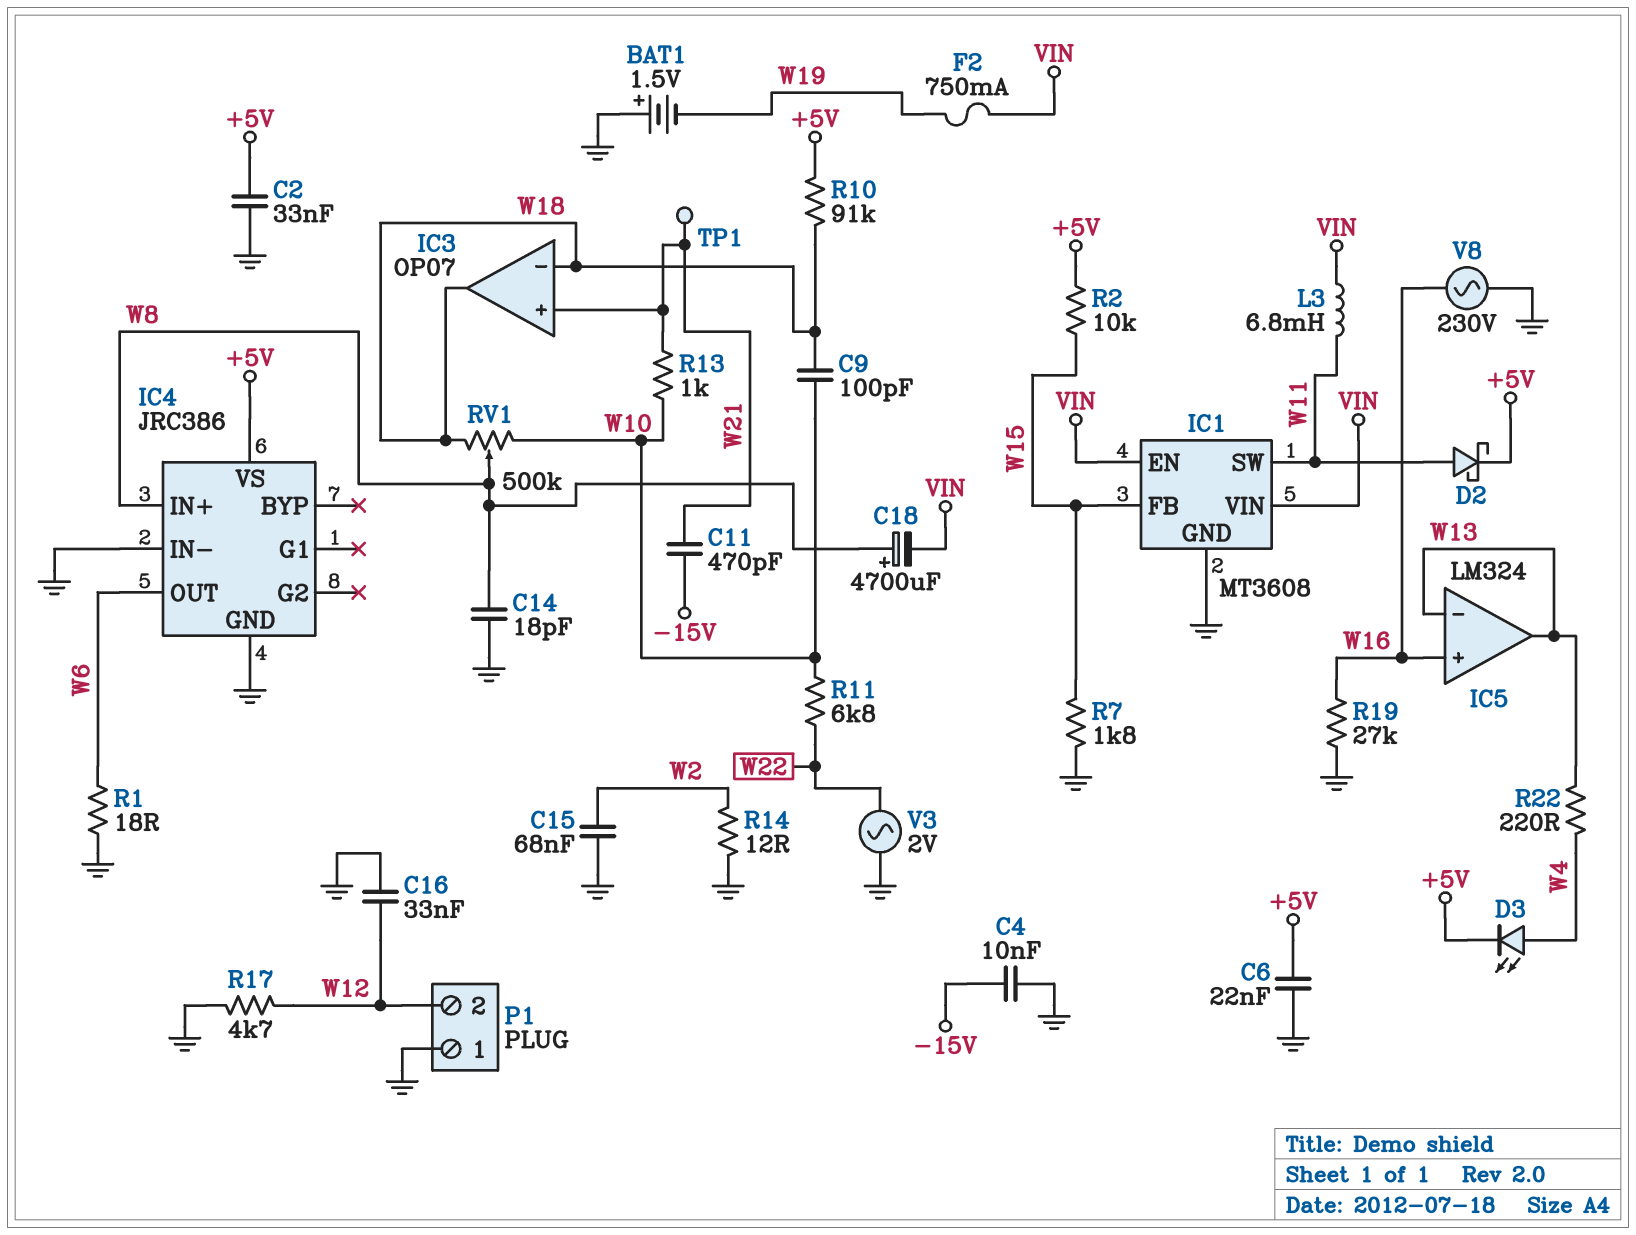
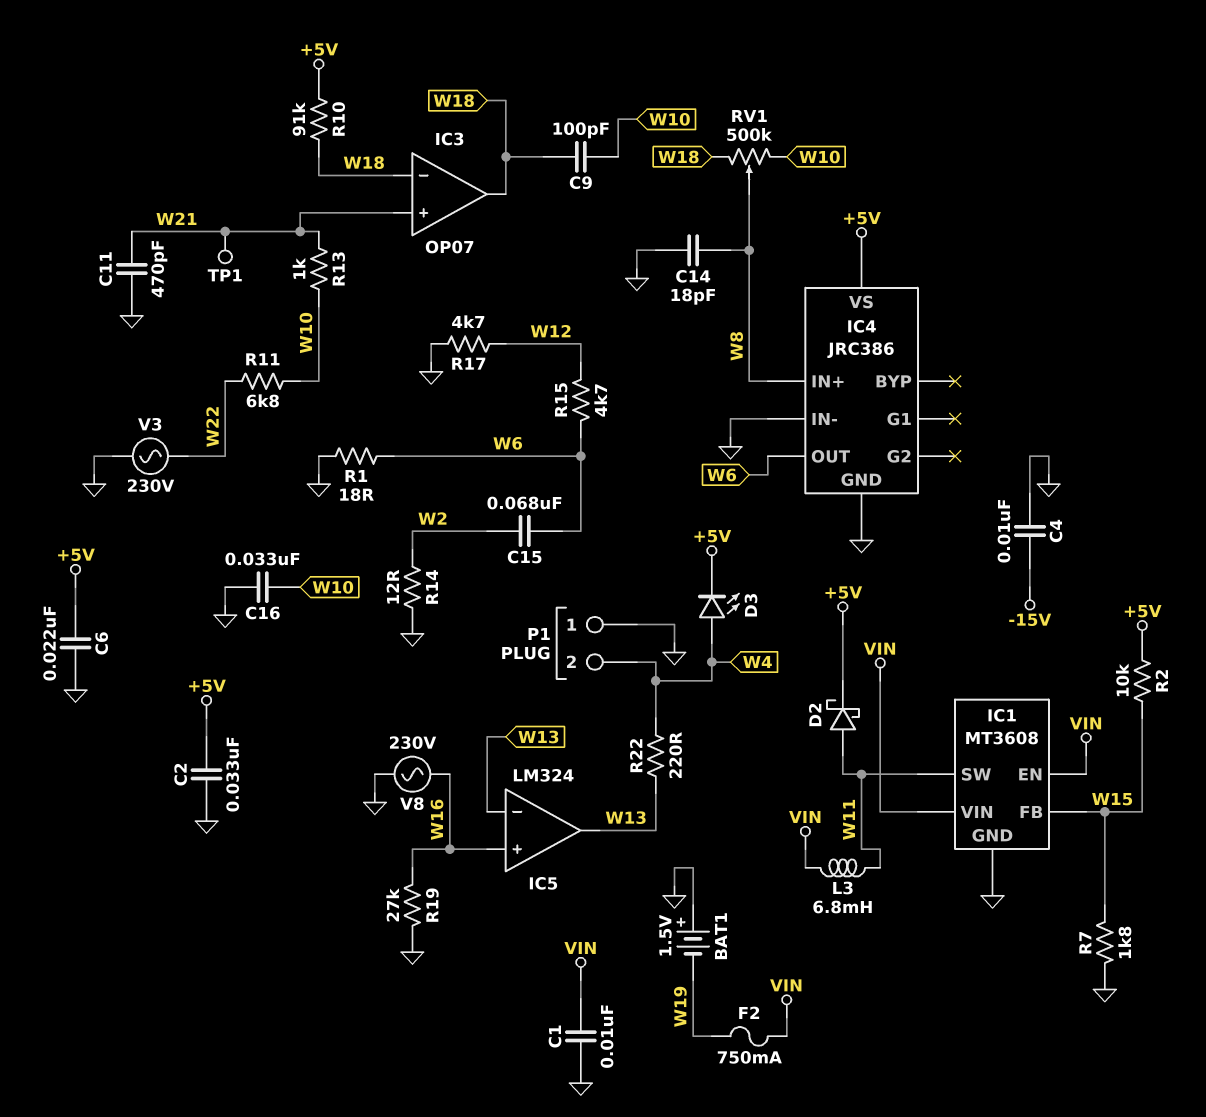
C1: none -> 10nF (GND, VIN)
C11: 470pF (-15V, W21) -> 470pF (GND, W21)
C15: 68nF (GND, W2) -> 68nF (W2, W6)
C16: 33nF (GND, W12) -> 33nF (GND, W10)
C18: 4700uF (plus W8, minus VIN) -> none
P1 pin 2: W12 -> W4
R15: none -> 4.7k (W6, W12)
V3: AC 2V (GND, W22) -> AC 230V (GND, W22)

